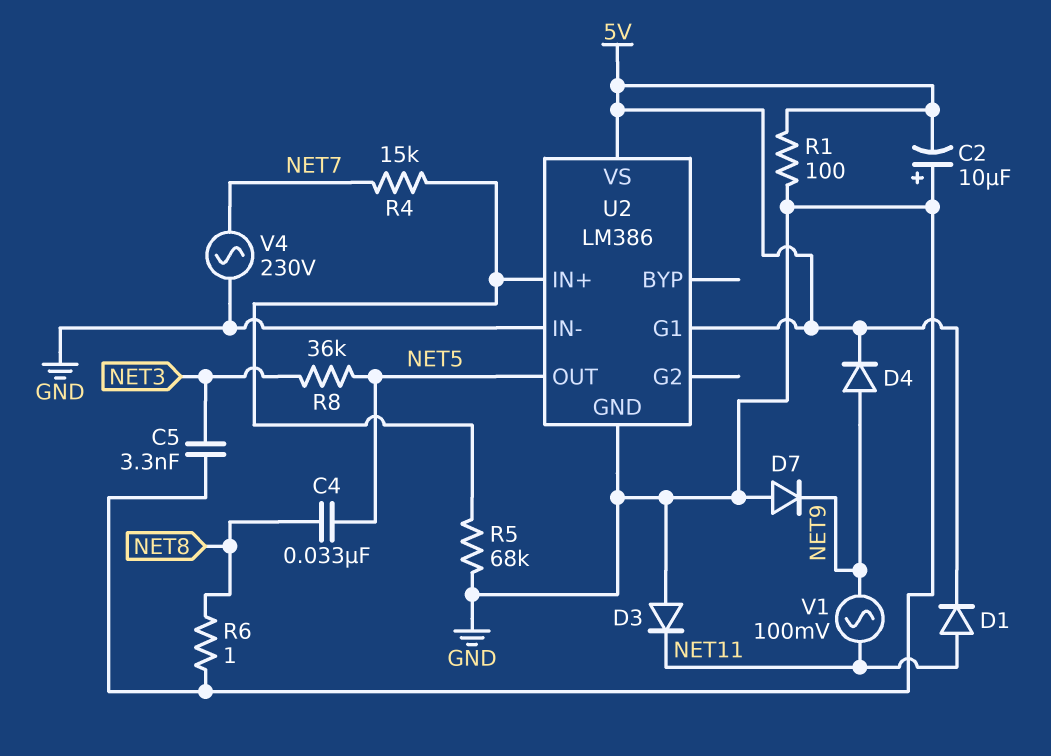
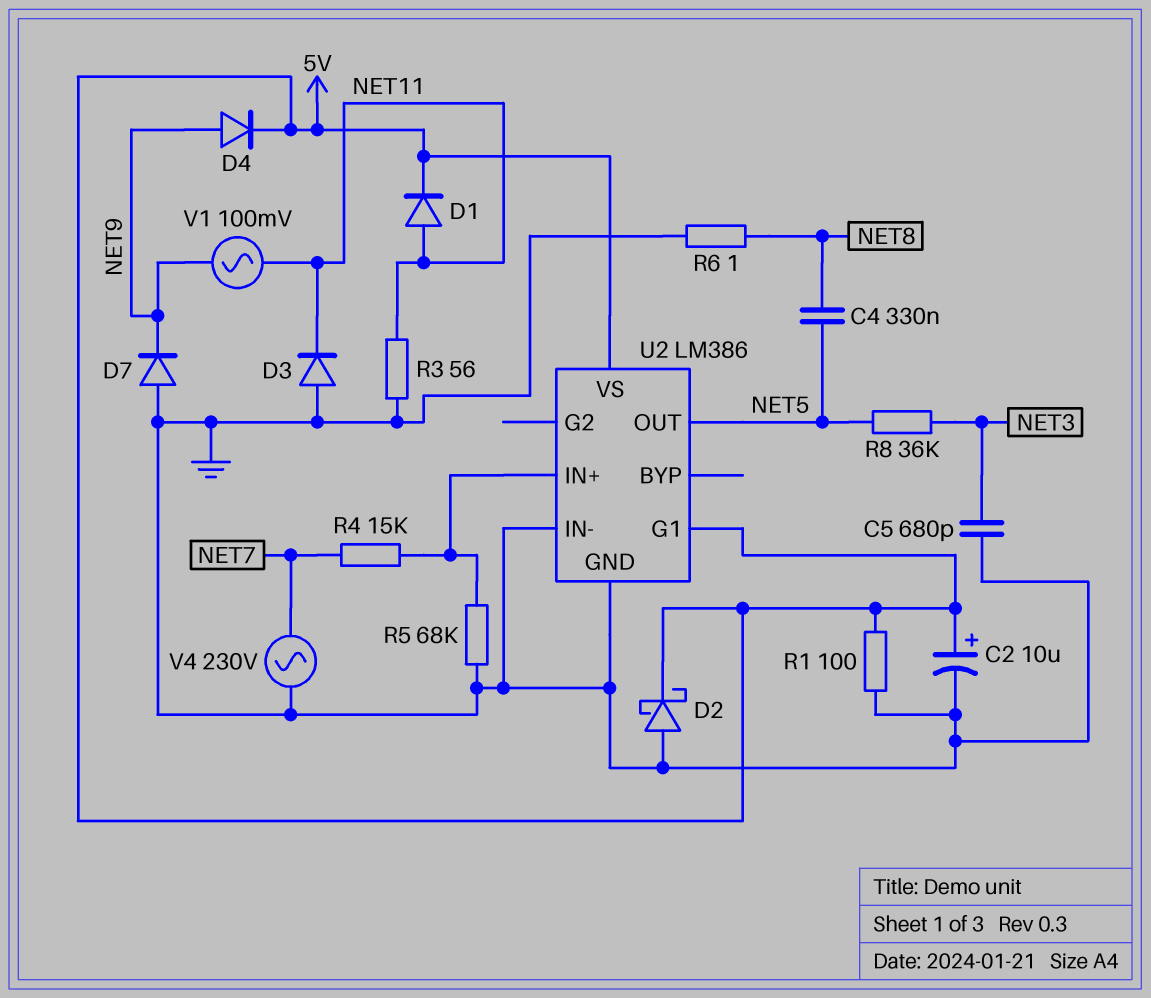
C2: 10uF (plus GND, minus 5V) -> 10uF (plus 5V, minus GND)
C4: 33nF (NET5, NET8) -> 330nF (NET5, NET8)
C5: 3.3nF (GND, NET3) -> 680pF (GND, NET3)
D2: none -> schottky (A GND, K 5V)
R3: none -> 56 (GND, NET11)

